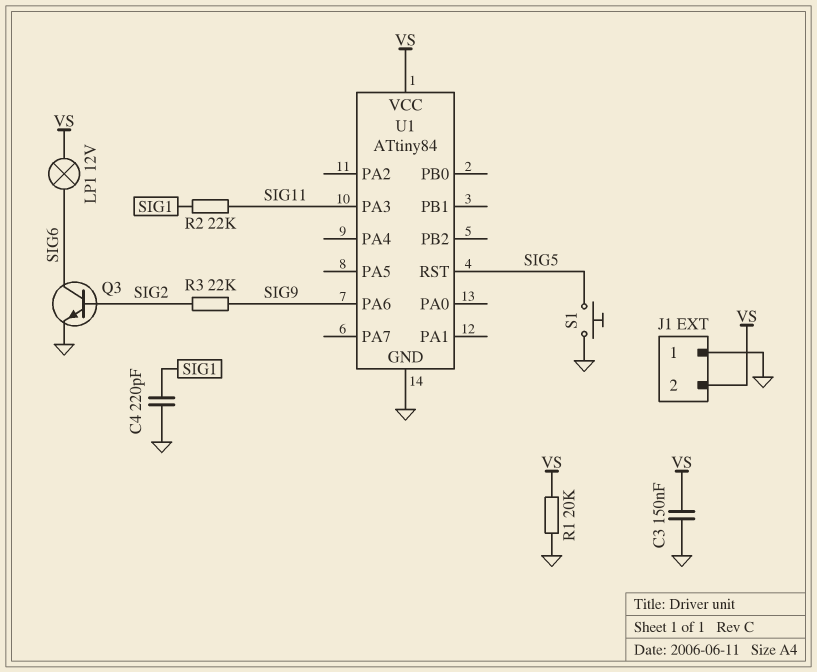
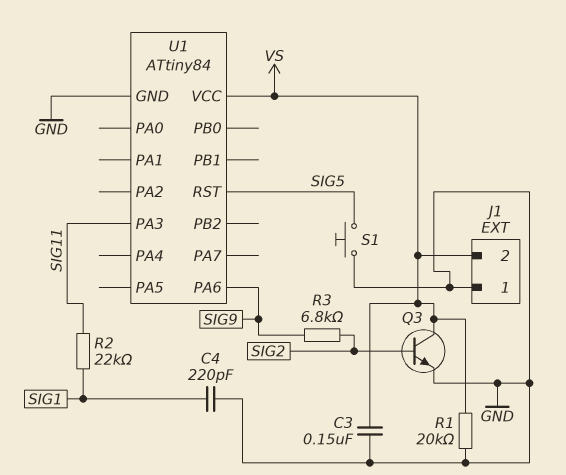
LP1: lamp 12V (SIG6, VS) -> none
Q3: NPN (B SIG2, C SIG6, E GND) -> NPN (B SIG2, C VS, E GND)
R3: 22k (SIG2, SIG9) -> 6.8k (SIG2, SIG9)

